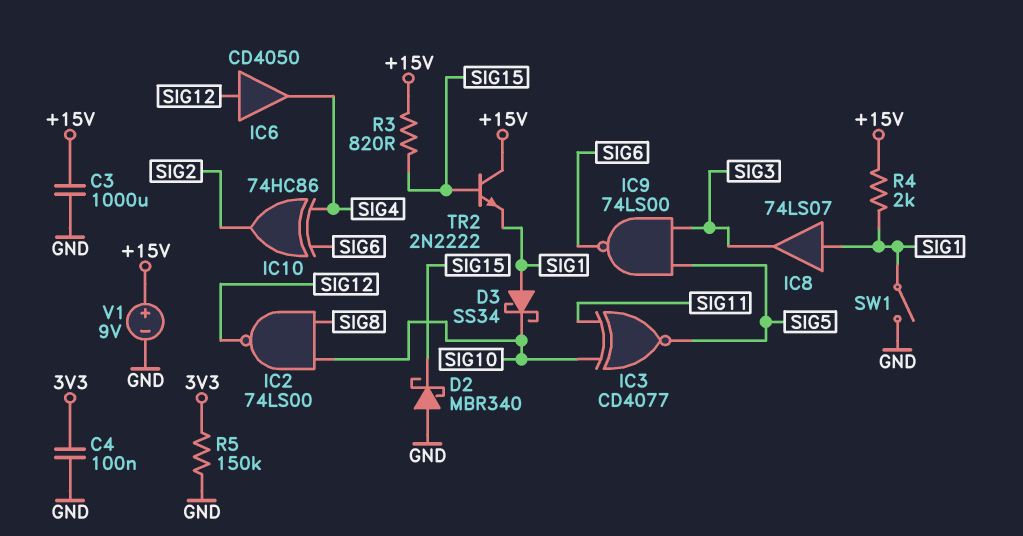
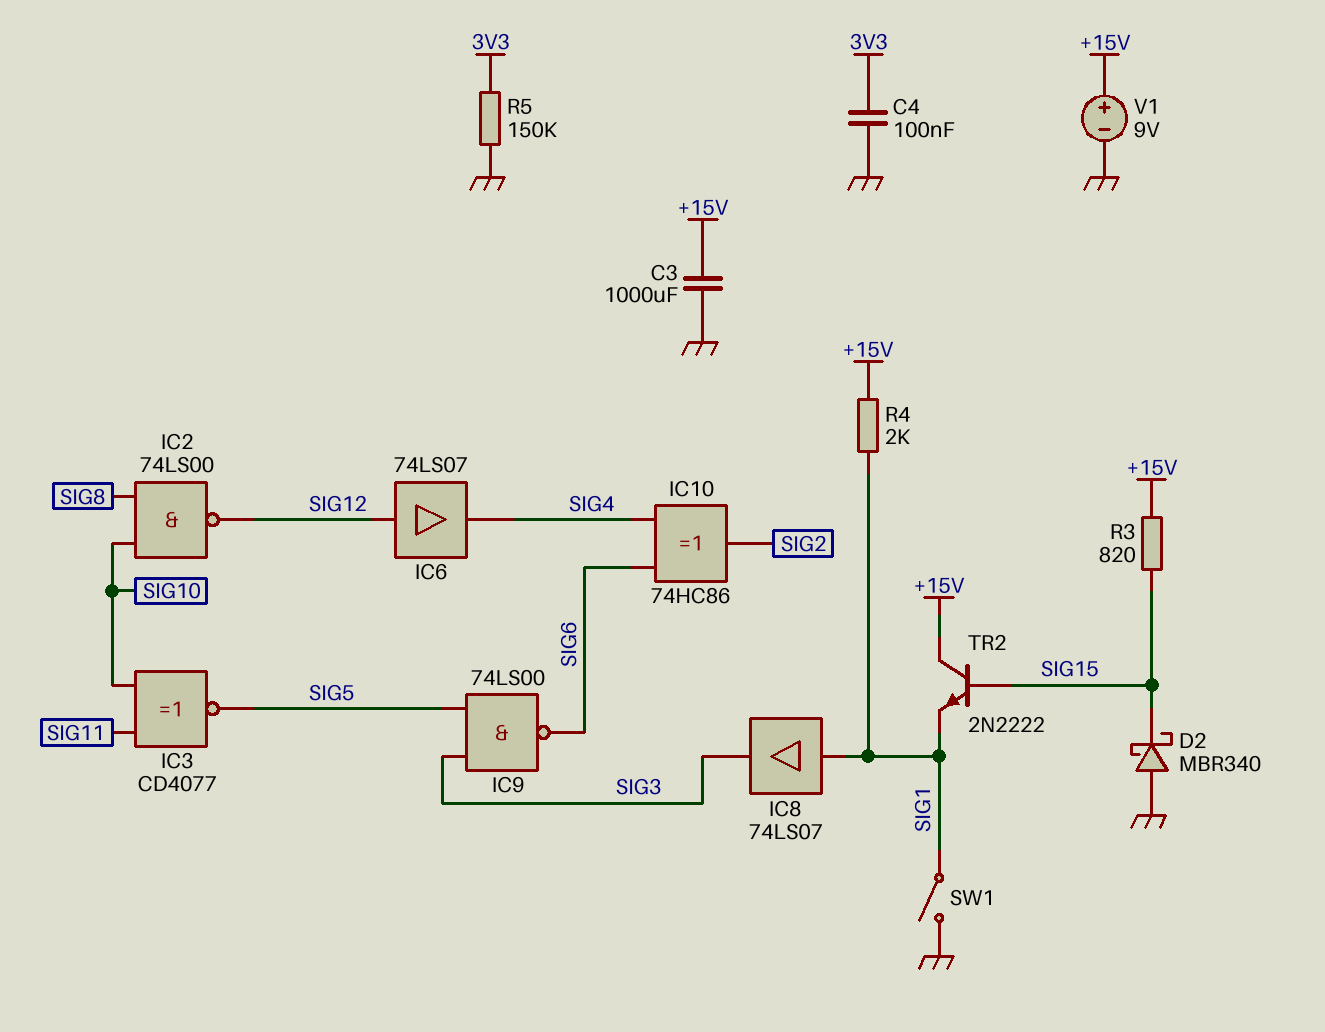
D3: schottky SS34 (A SIG1, K SIG10) -> none
IC6: buffer CD4050 (in SIG12, out SIG4) -> buffer 74LS07 (in SIG12, out SIG4)

